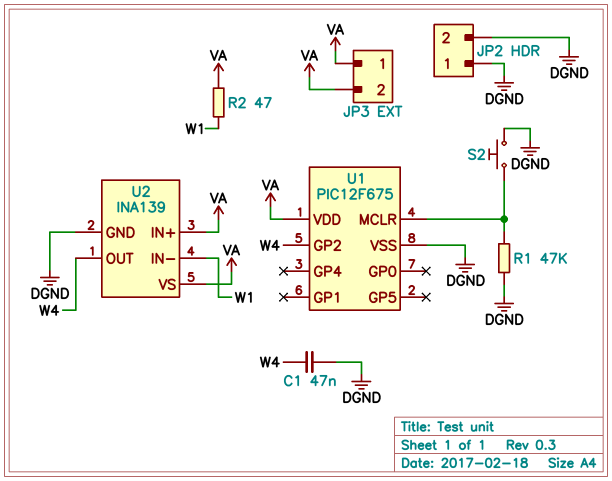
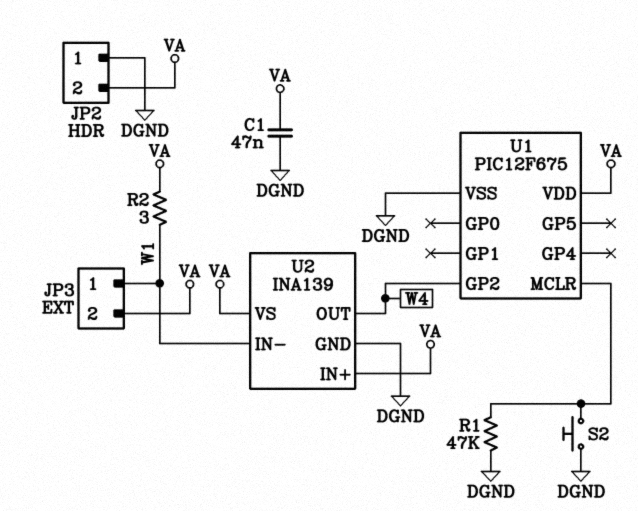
C1: 47nF (DGND, W4) -> 47nF (DGND, VA)
JP2 pin 2: DGND -> VA
JP3 pin 1: VA -> W1
R2: 47 (VA, W1) -> 3 (VA, W1)

